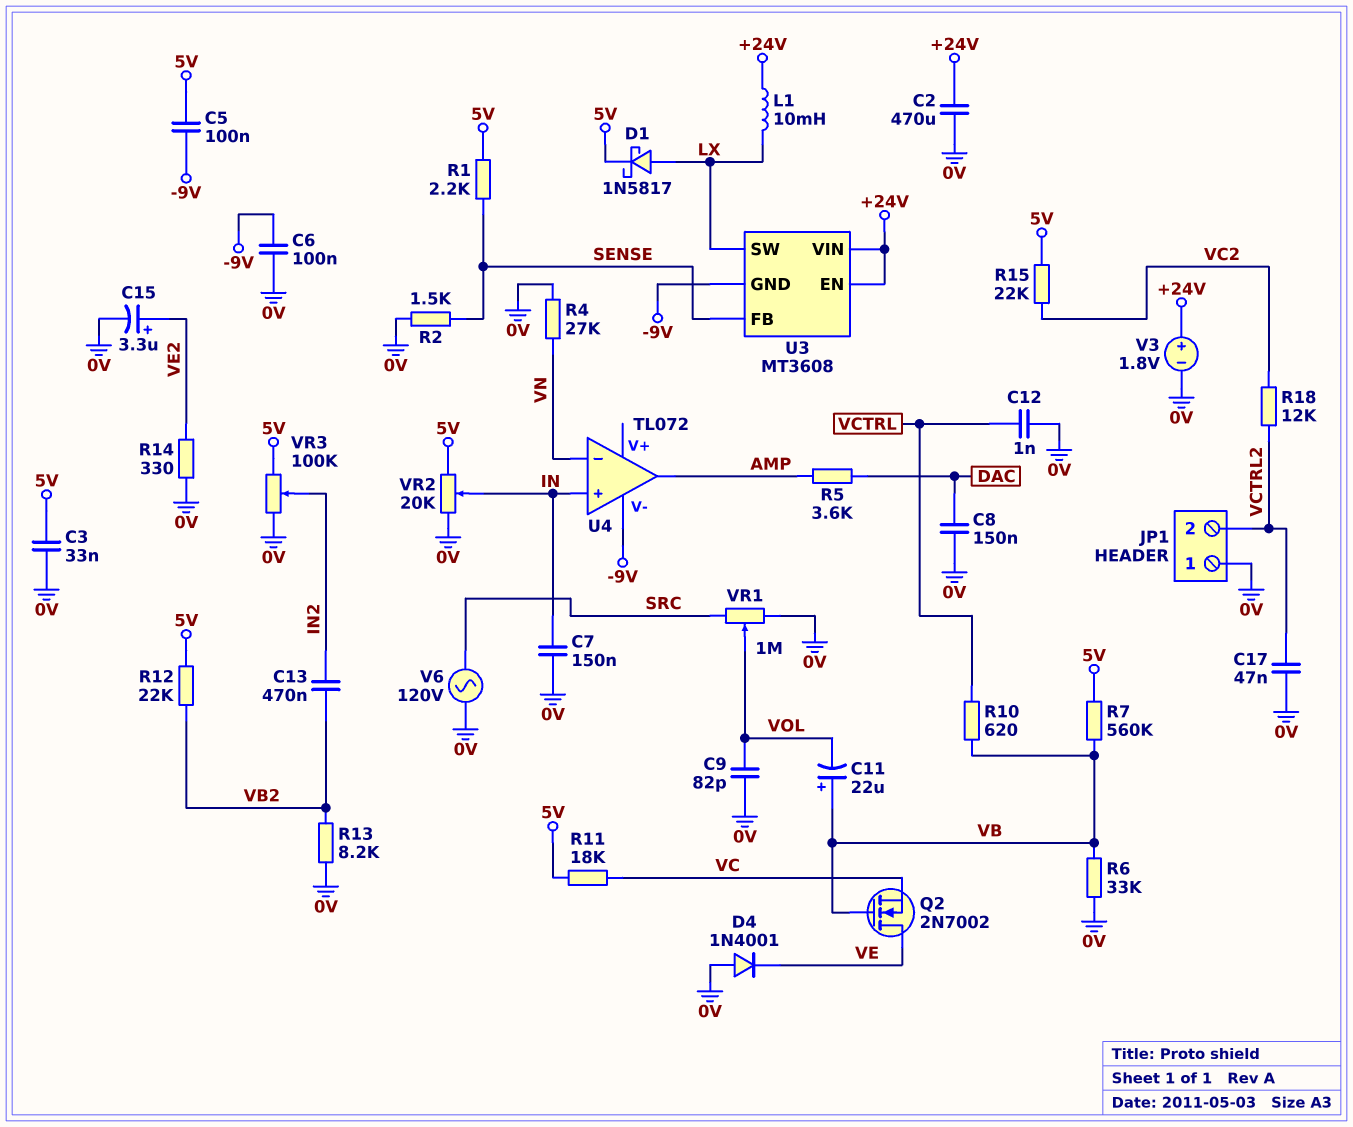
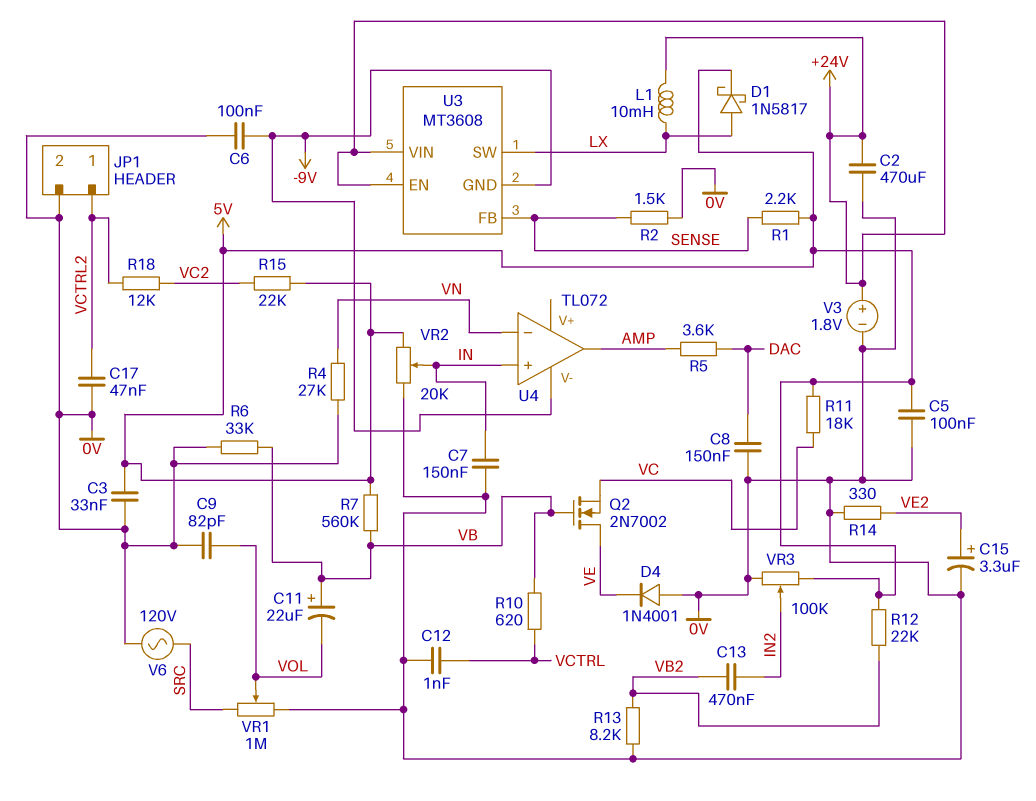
C5: 100nF (-9V, 5V) -> 100nF (0V, 5V)
JP1 pin 1: 0V -> VCTRL2
JP1 pin 2: VCTRL2 -> 0V

